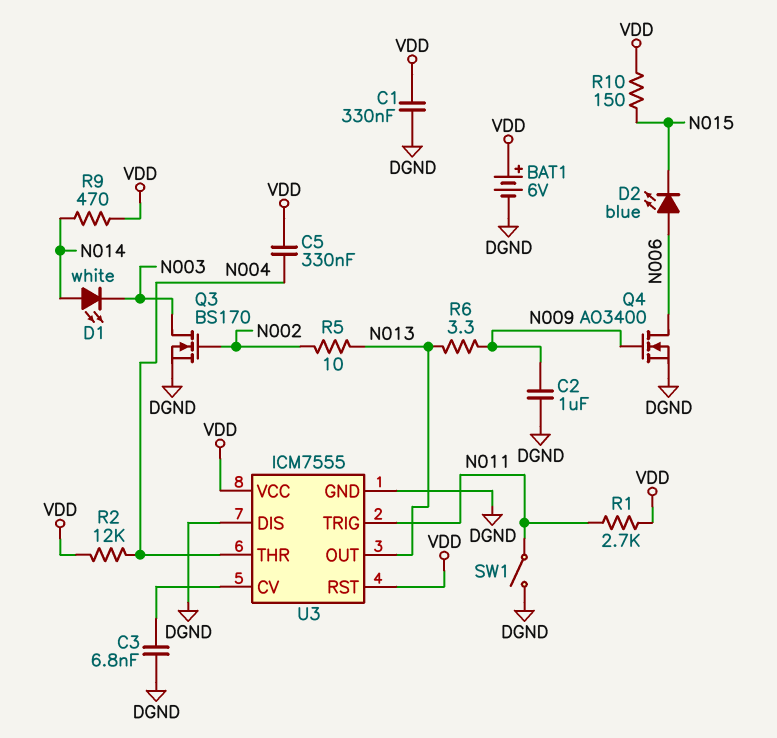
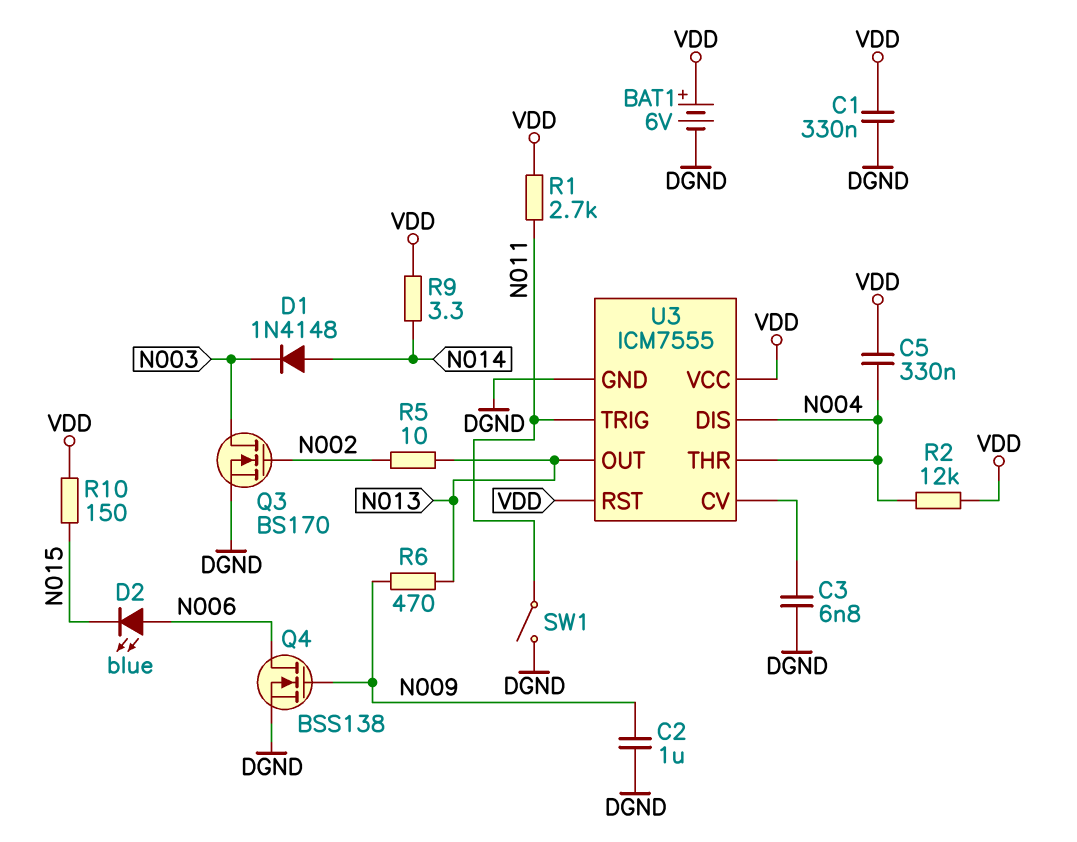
D1: LED white (A N014, K N003) -> diode 1N4148 (A N014, K N003)
Q4: NMOS AO3400 (G N009, D N006, S DGND) -> NMOS BSS138 (G N009, D N006, S DGND)
R6: 3.3 (N009, N013) -> 470 (N009, N013)
R9: 470 (N014, VDD) -> 3.3 (N014, VDD)
U3 pin DIS: DGND -> N004

